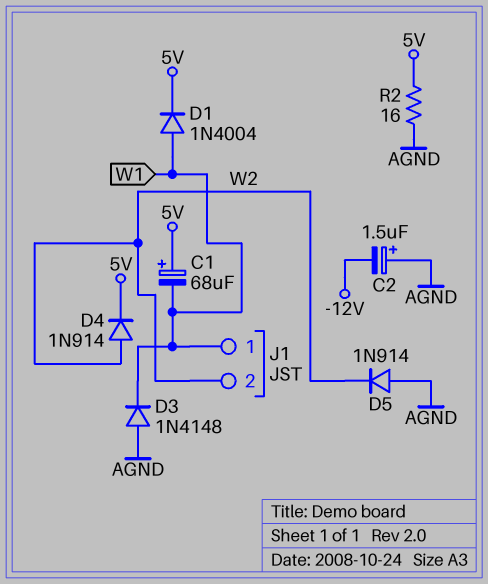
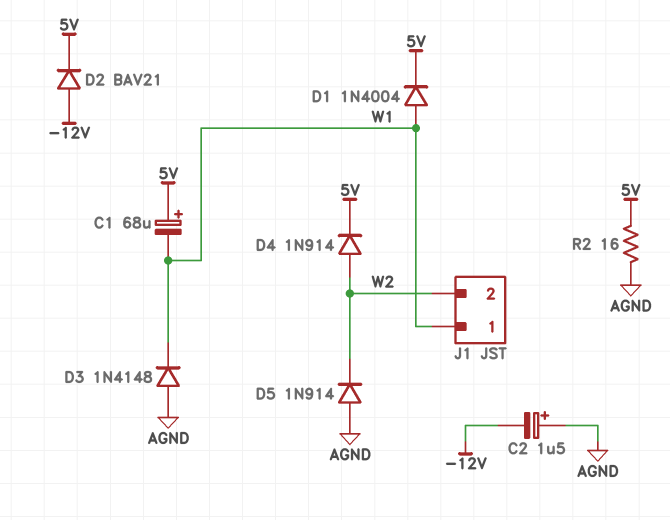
D2: none -> diode BAV21 (A -12V, K 5V)

